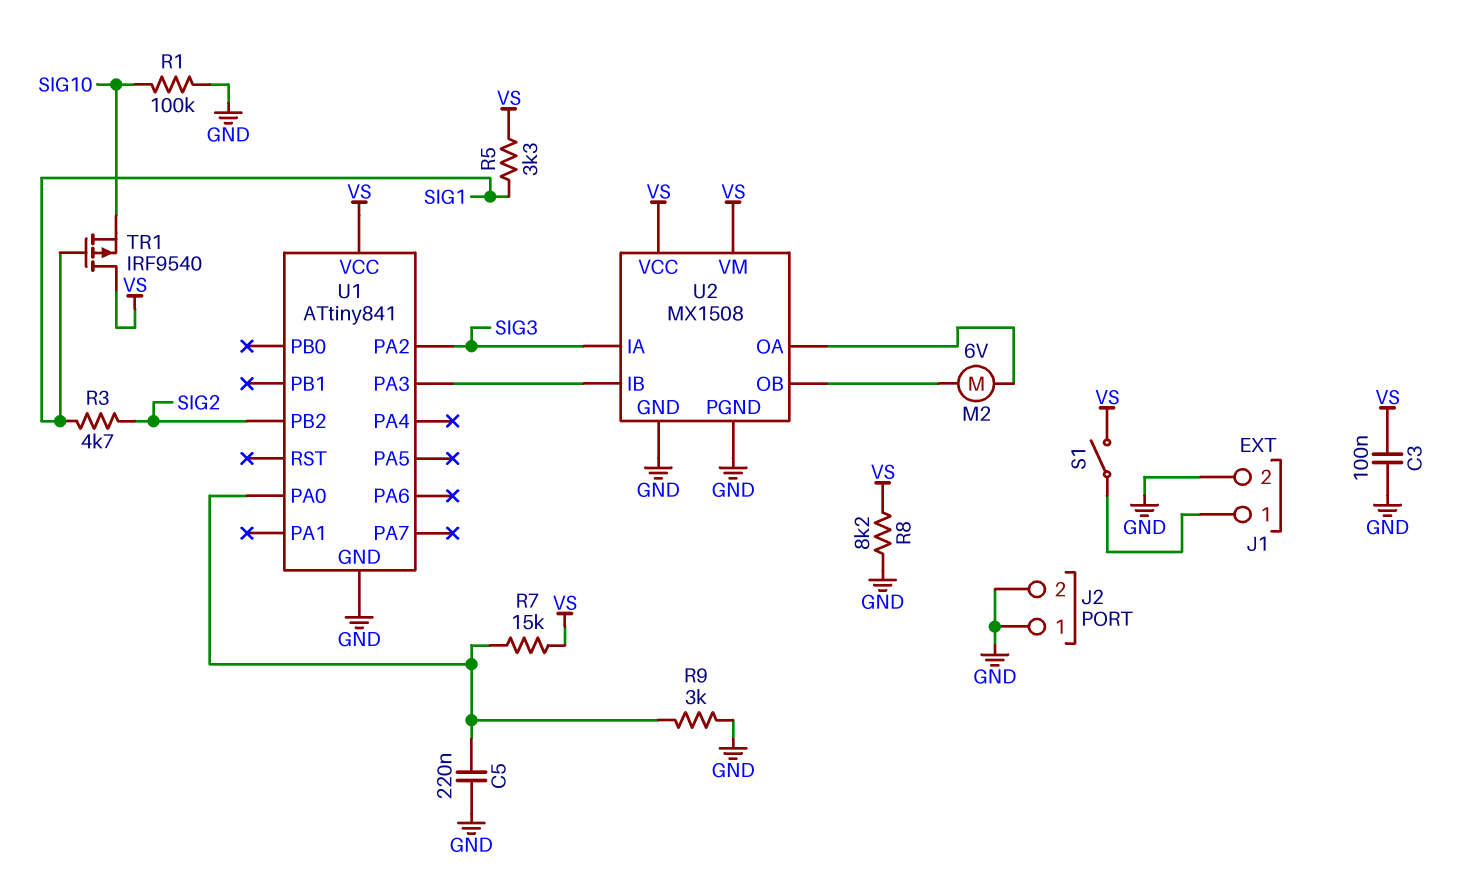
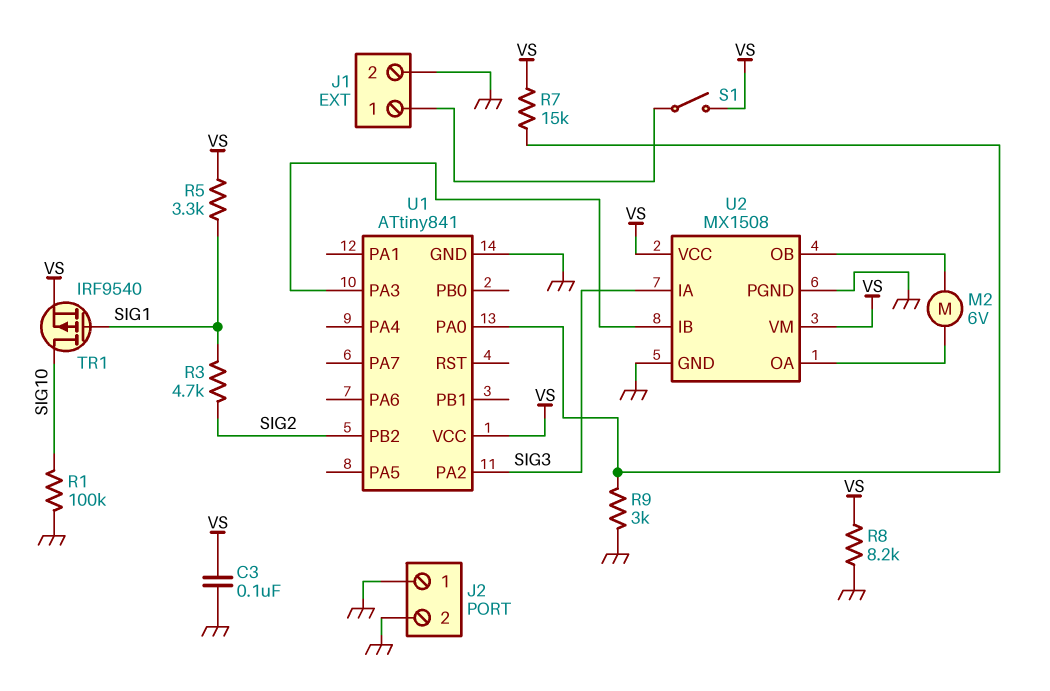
C5: 220nF (GND, U1/PA0) -> none
TR1: PMOS IRF9540 (G SIG1, D VS, S SIG10) -> PMOS IRF9540 (G SIG1, D SIG10, S VS)

